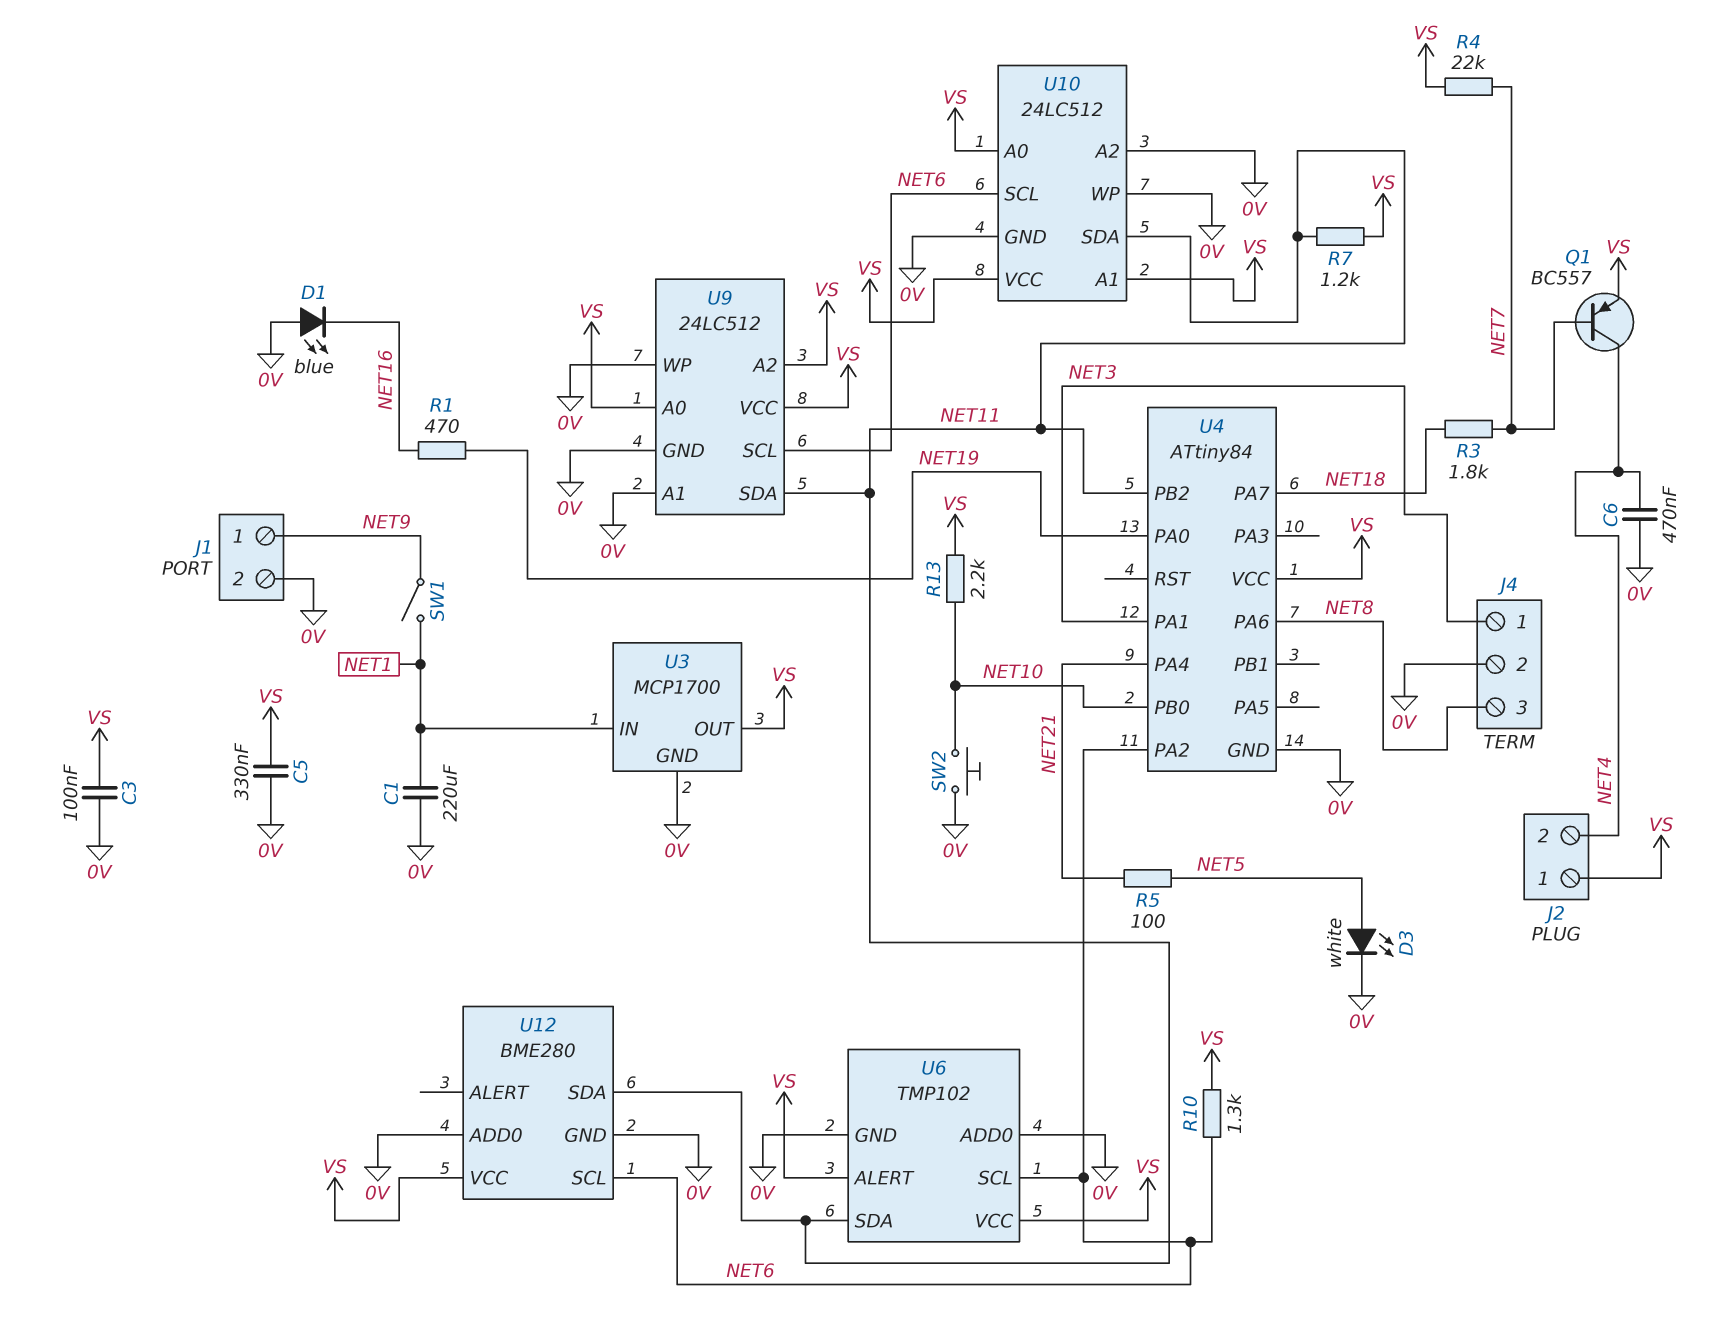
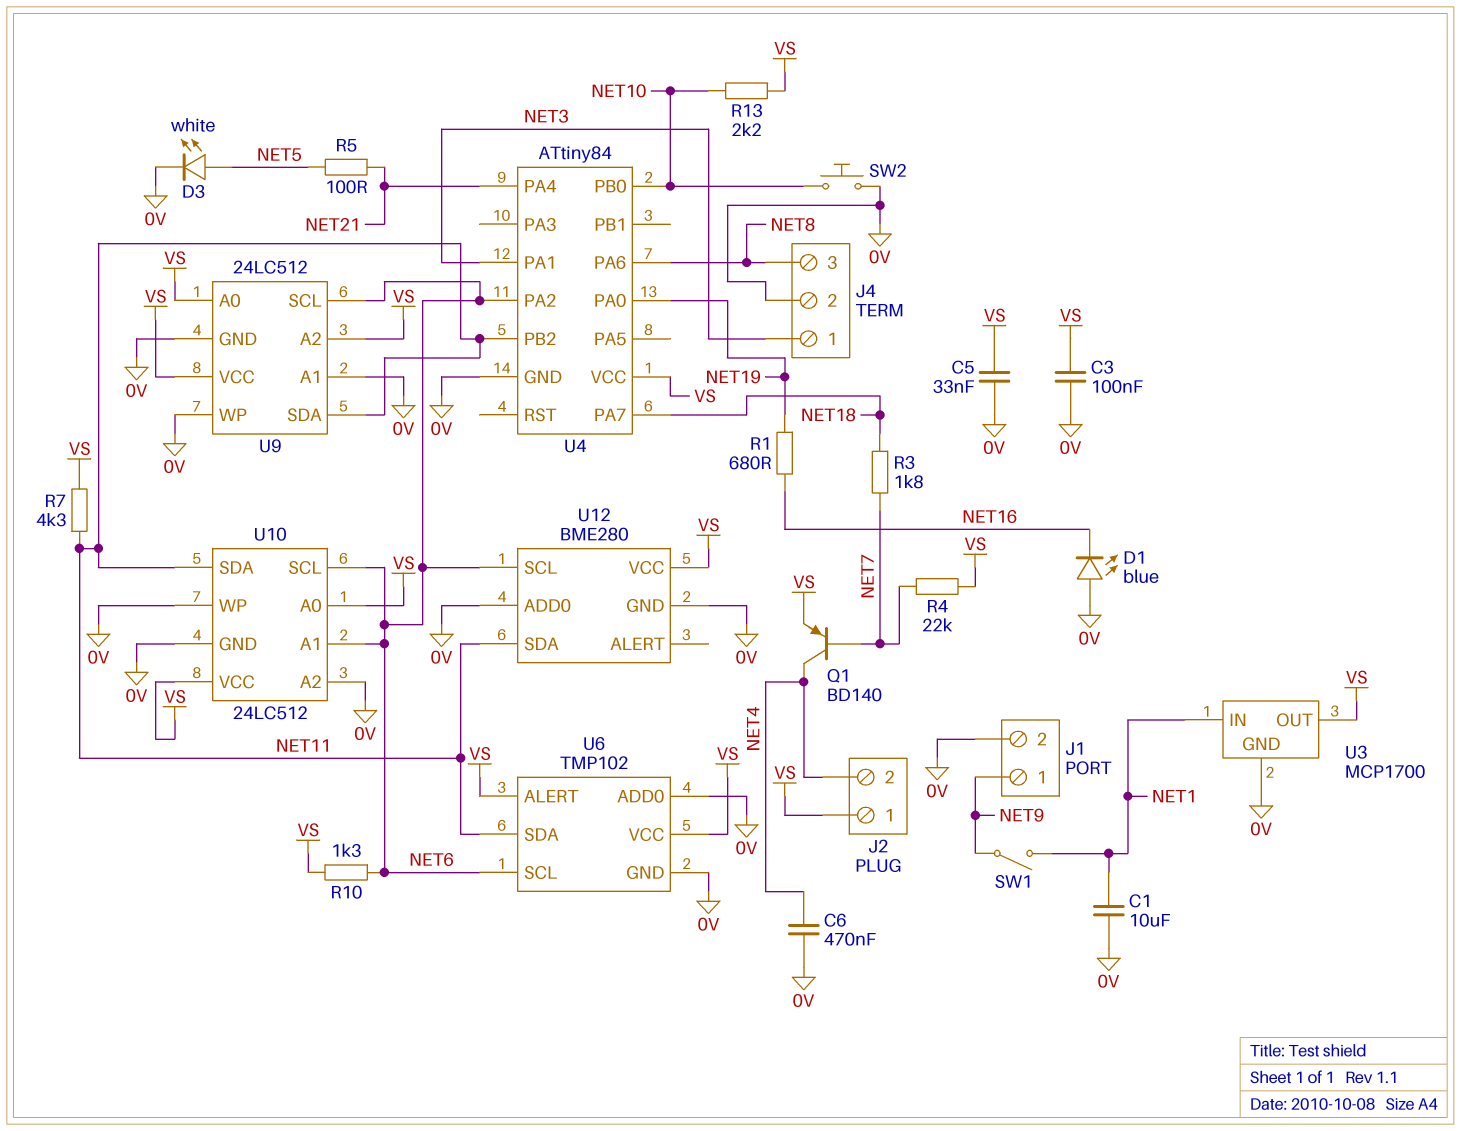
C1: 220uF (0V, NET1) -> 10uF (0V, NET1)
C5: 330nF (0V, VS) -> 33nF (0V, VS)
Q1: PNP BC557 (B NET7, C NET4, E VS) -> PNP BD140 (B NET7, C NET4, E VS)
R1: 470 (NET16, NET19) -> 680 (NET16, NET19)
R7: 1.2k (NET11, VS) -> 4.3k (NET11, VS)
U10 pin A1: VS -> NET6

